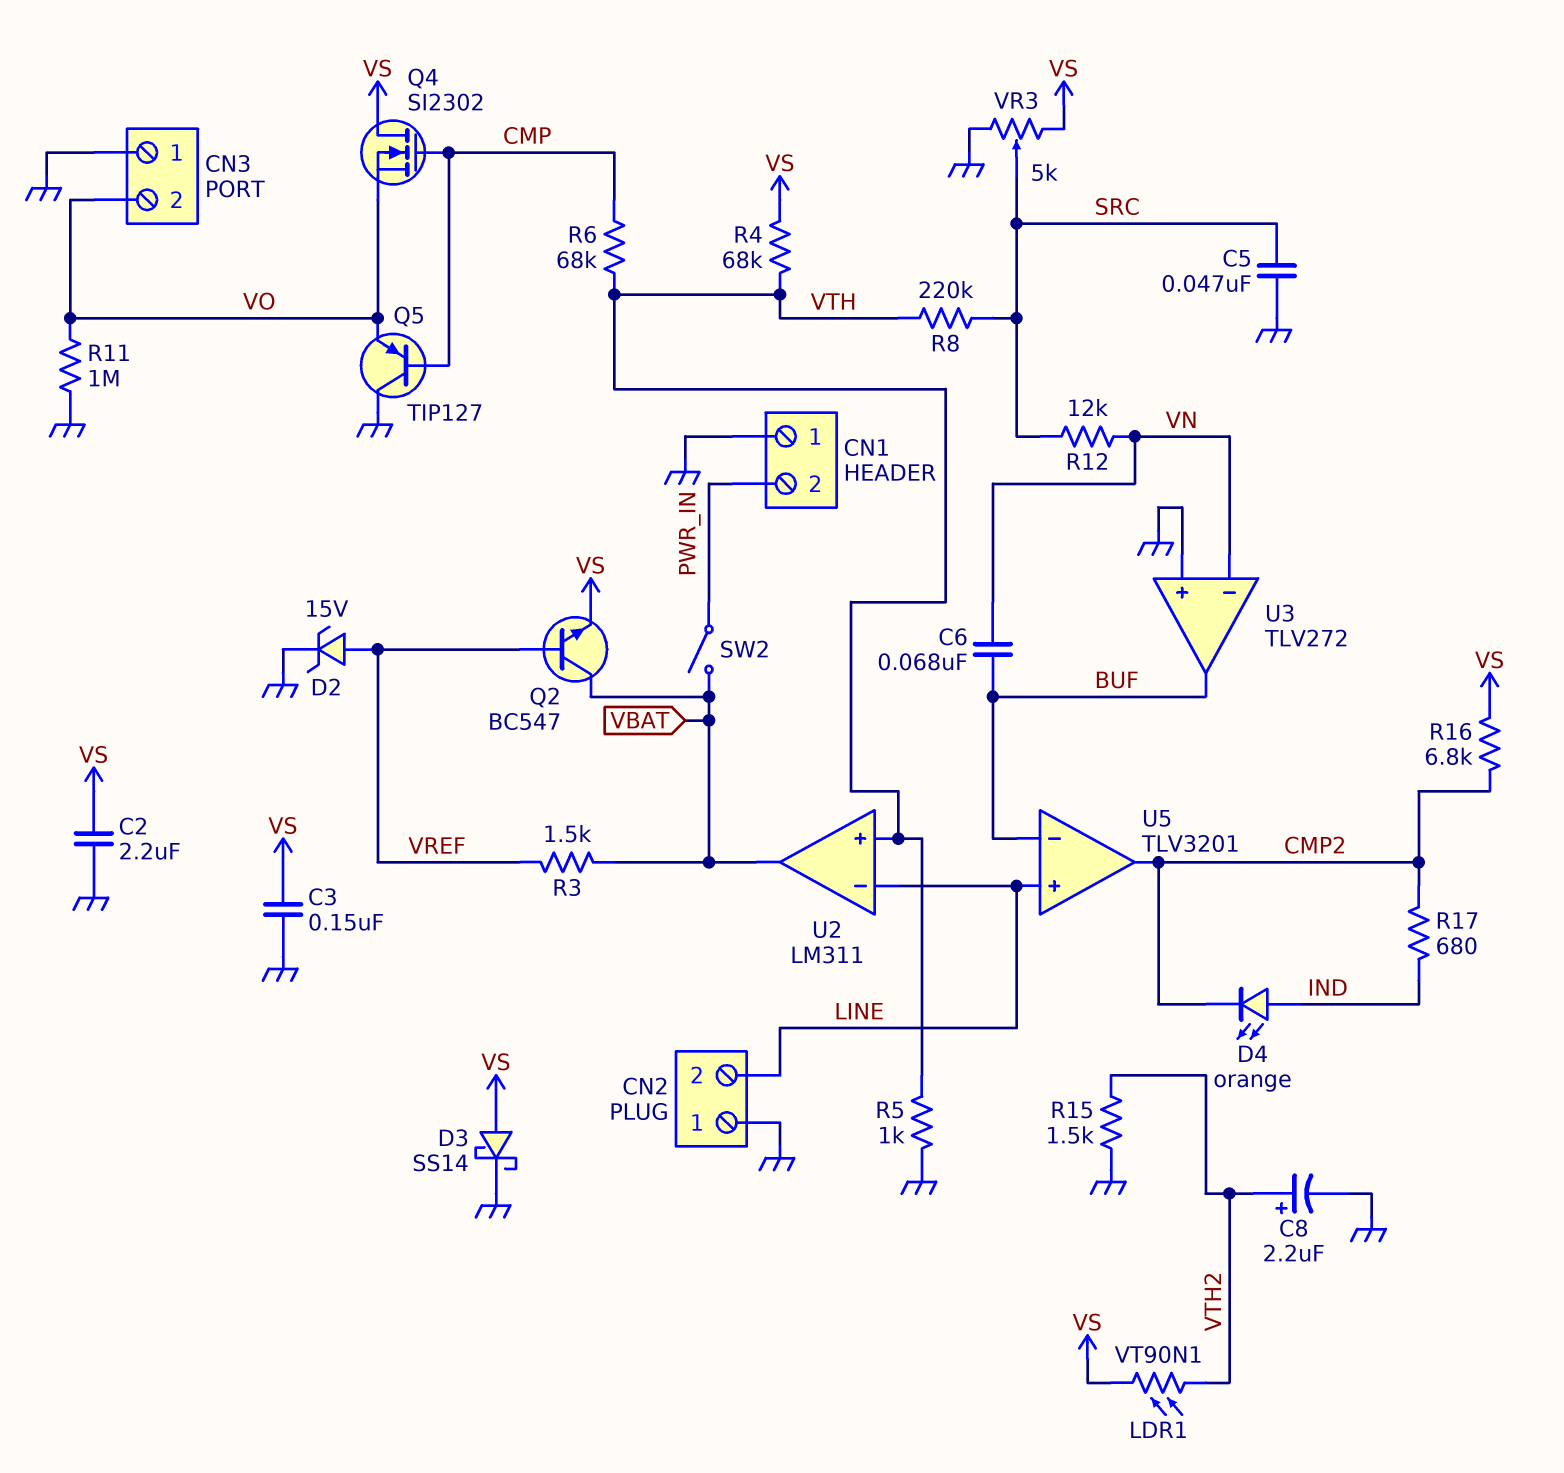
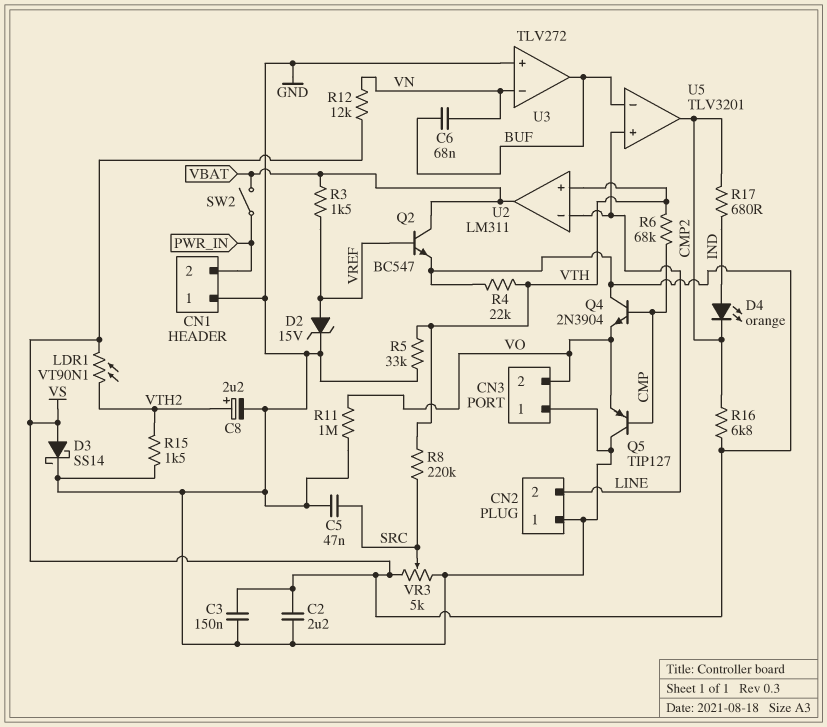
Q4: NMOS SI2302 (G CMP, D VS, S VO) -> NPN 2N3904 (B CMP, C VS, E VO)
R4: 68k (VS, VTH) -> 22k (VS, VTH)
R5: 1k (GND, VTH) -> 33k (GND, VTH)
R12: 12k (SRC, VN) -> 12k (VN, VS)

